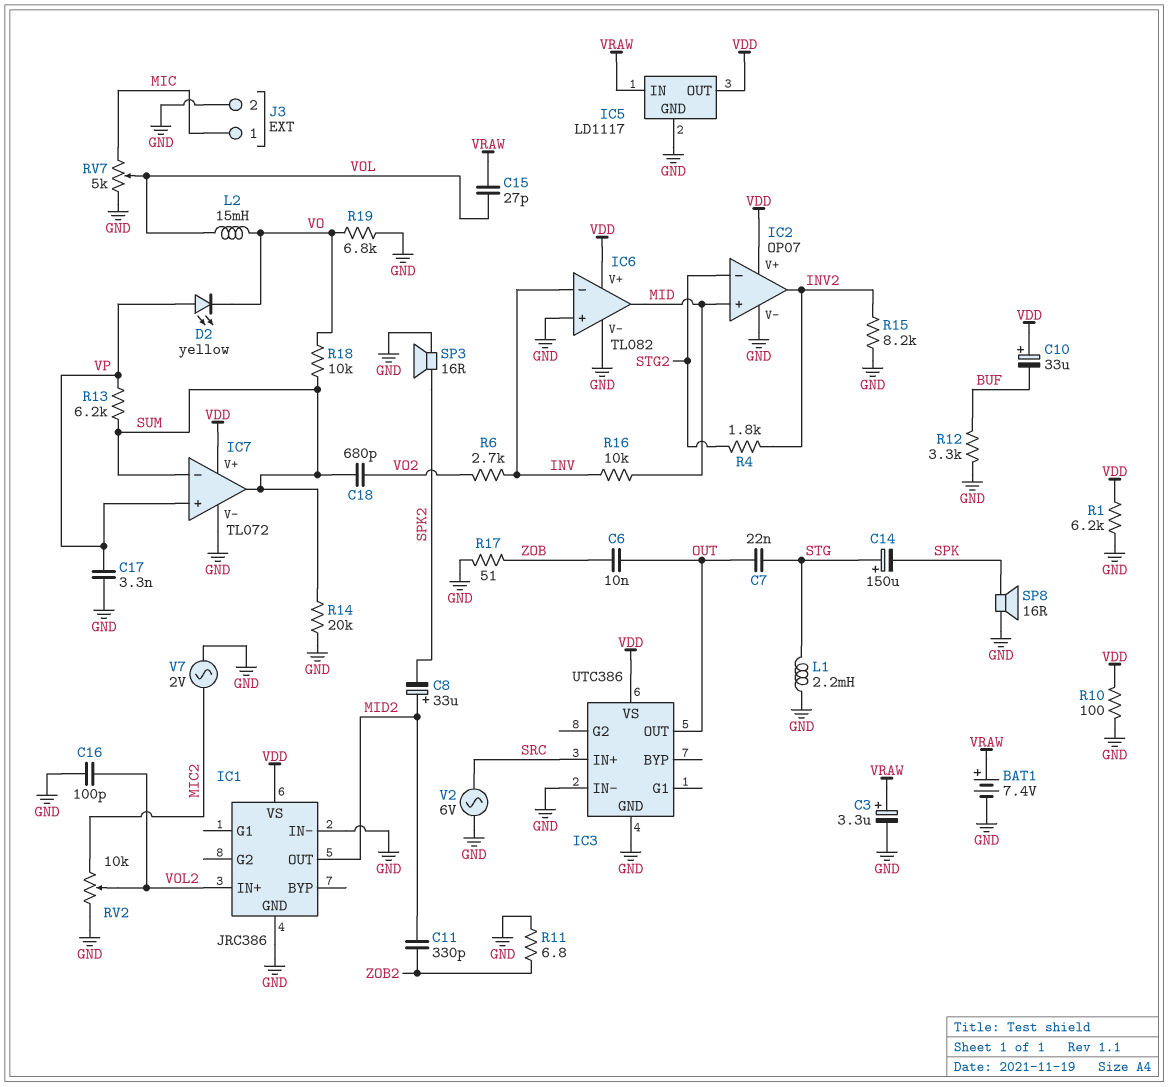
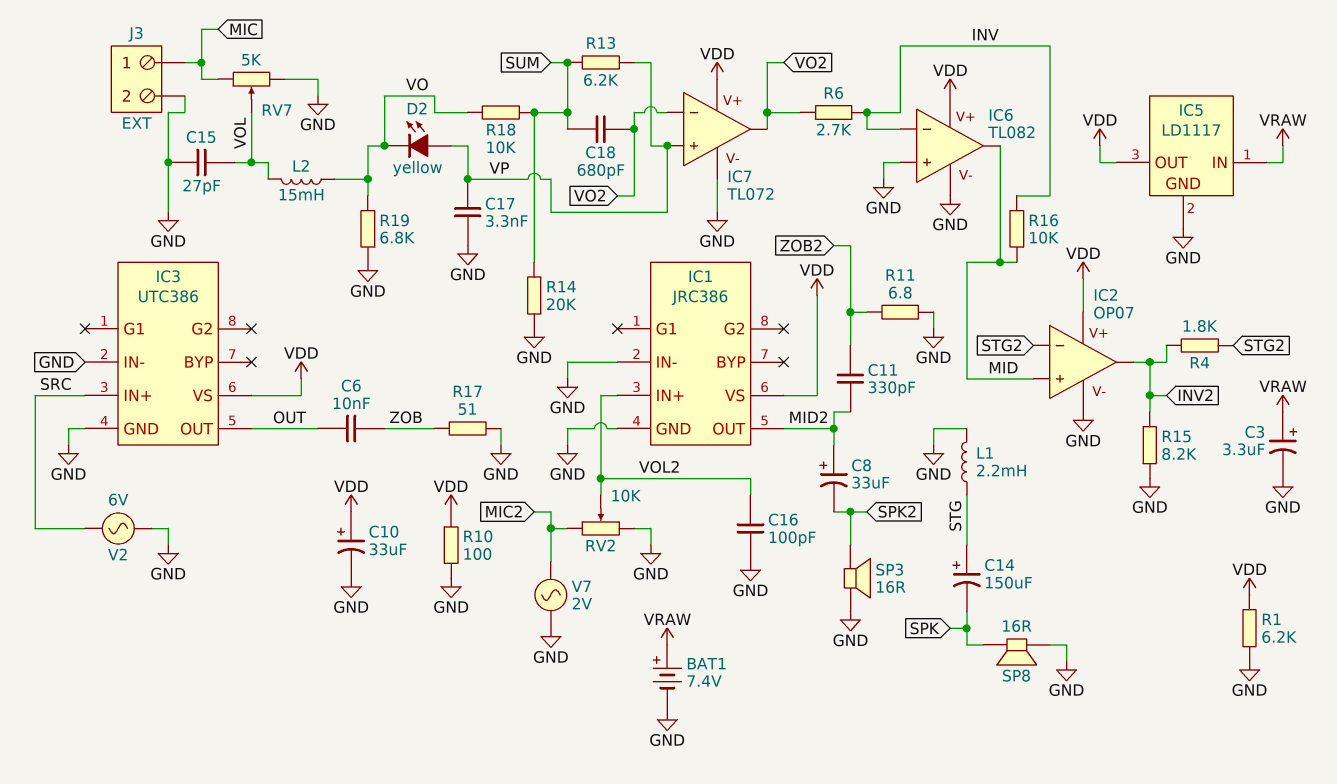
C7: 22nF (OUT, STG) -> none
C10: 33uF (plus VDD, minus BUF) -> 33uF (plus VDD, minus GND)
C15: 27pF (VOL, VRAW) -> 27pF (GND, VOL)
IC7 pin in-: SUM -> VO2
IC7 pin out: SUM -> VO2
R12: 3.3k (BUF, GND) -> none

